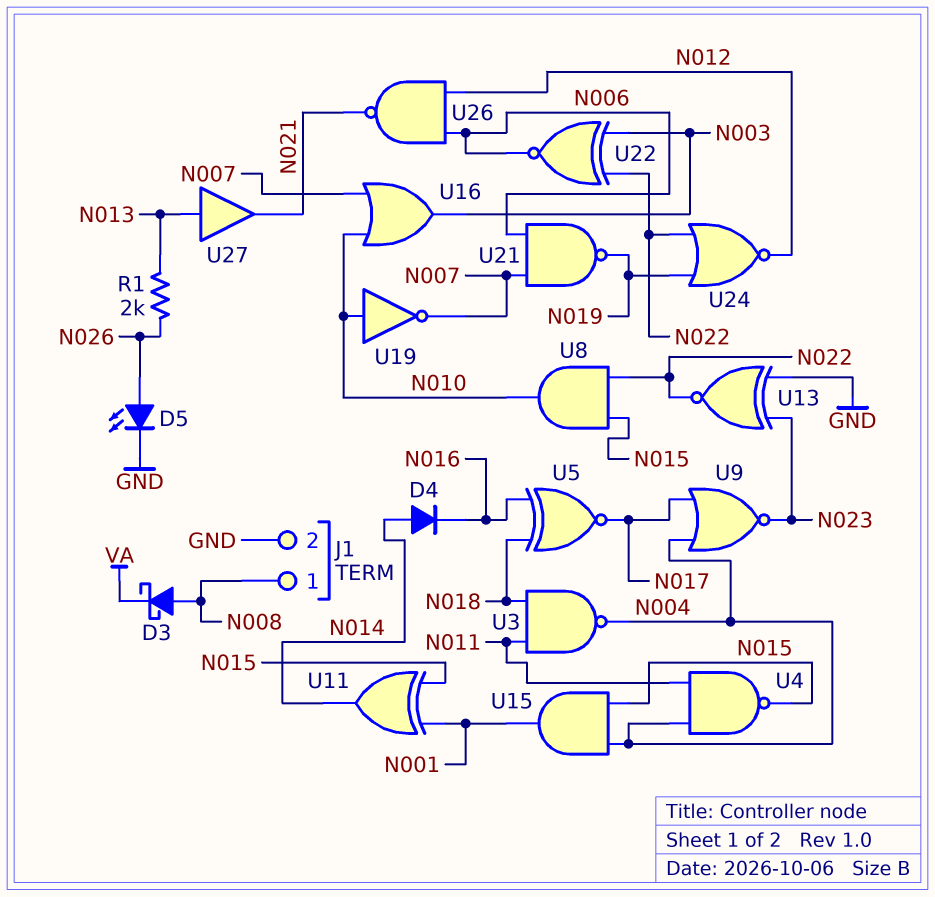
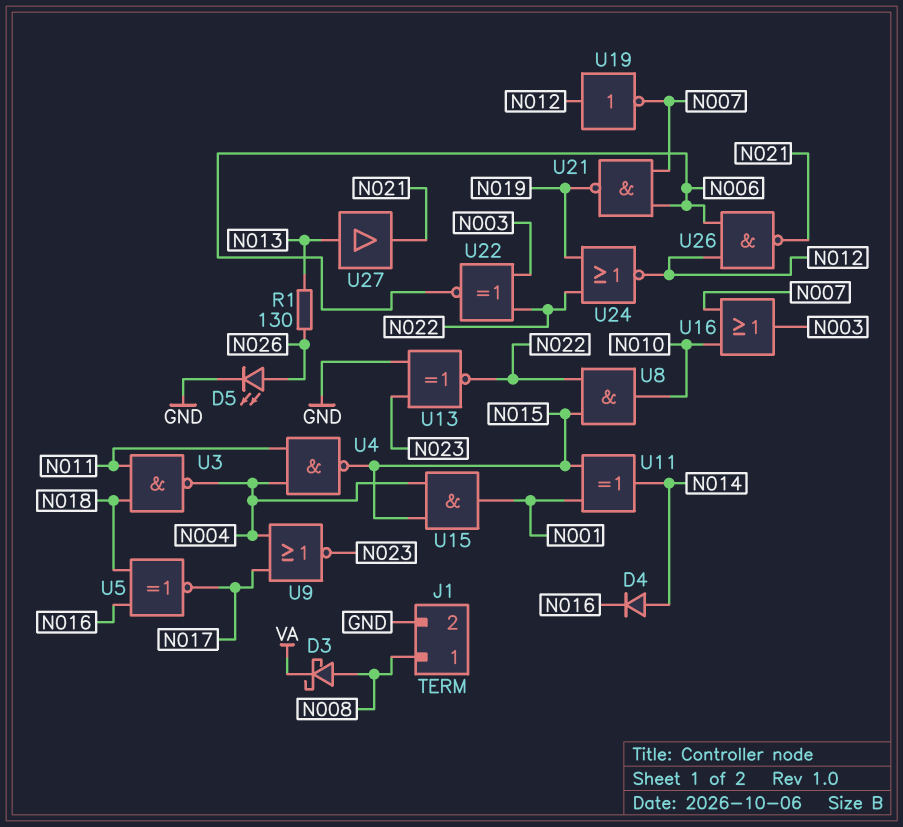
R1: 2k (N013, N026) -> 130 (N013, N026)
U19: NOT (in N010, out N007) -> NOT (in N012, out N007)

